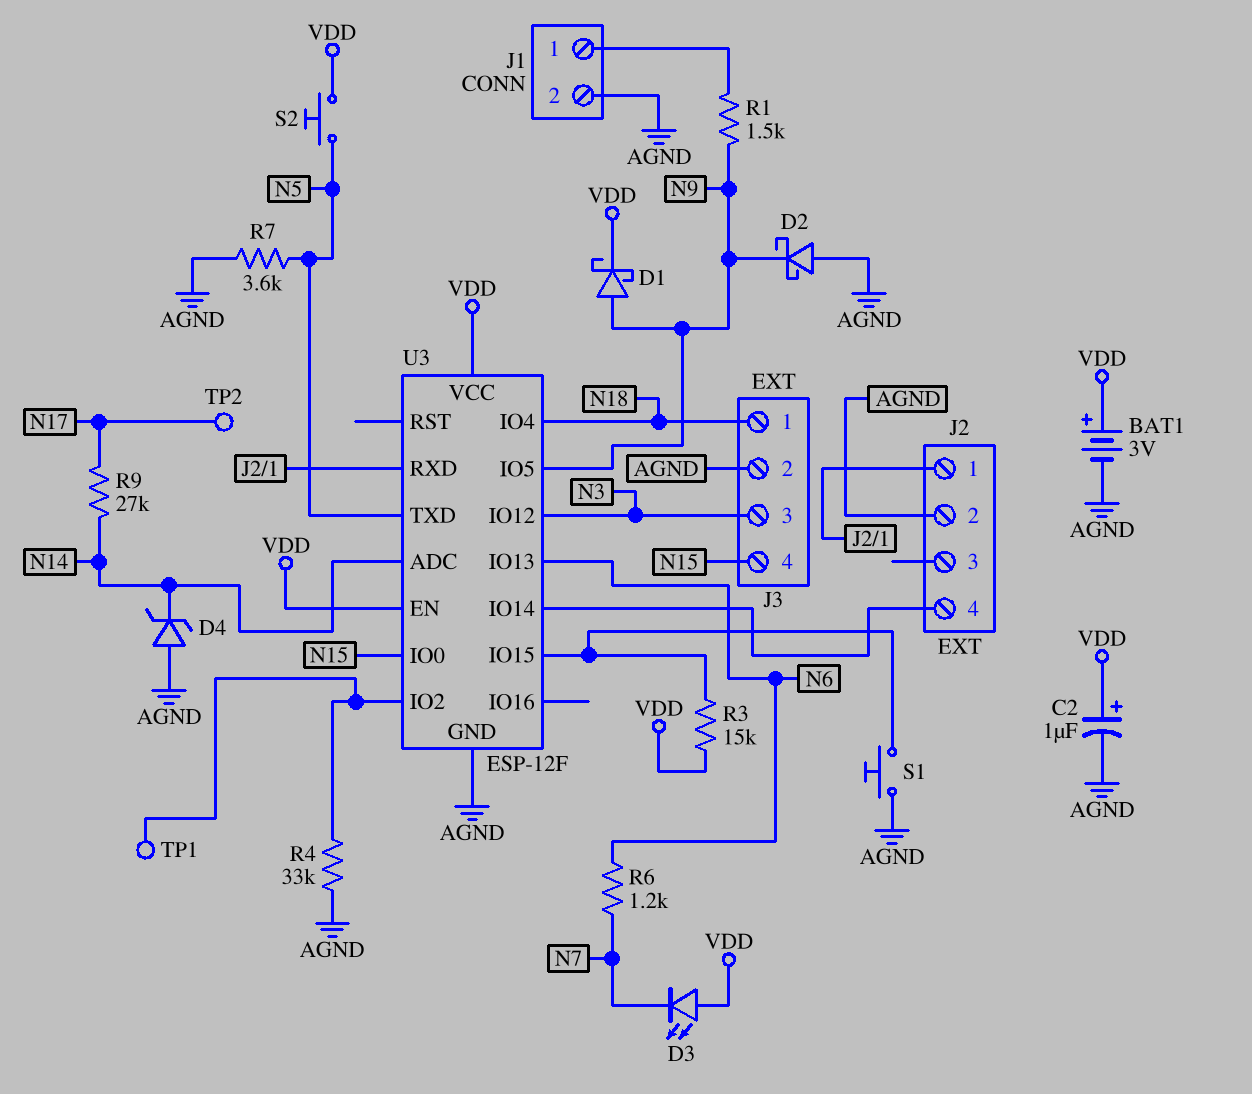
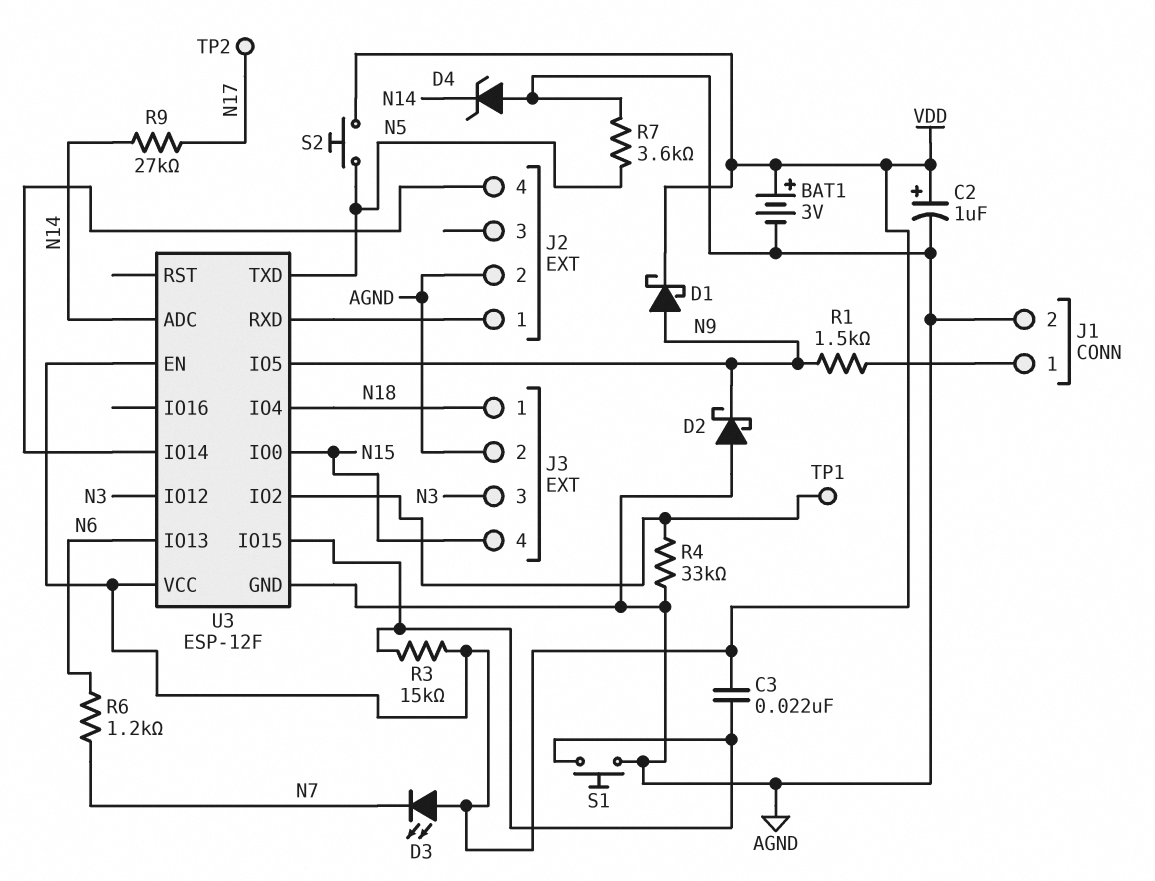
C3: none -> 22nF (U3/IO15, VDD)

